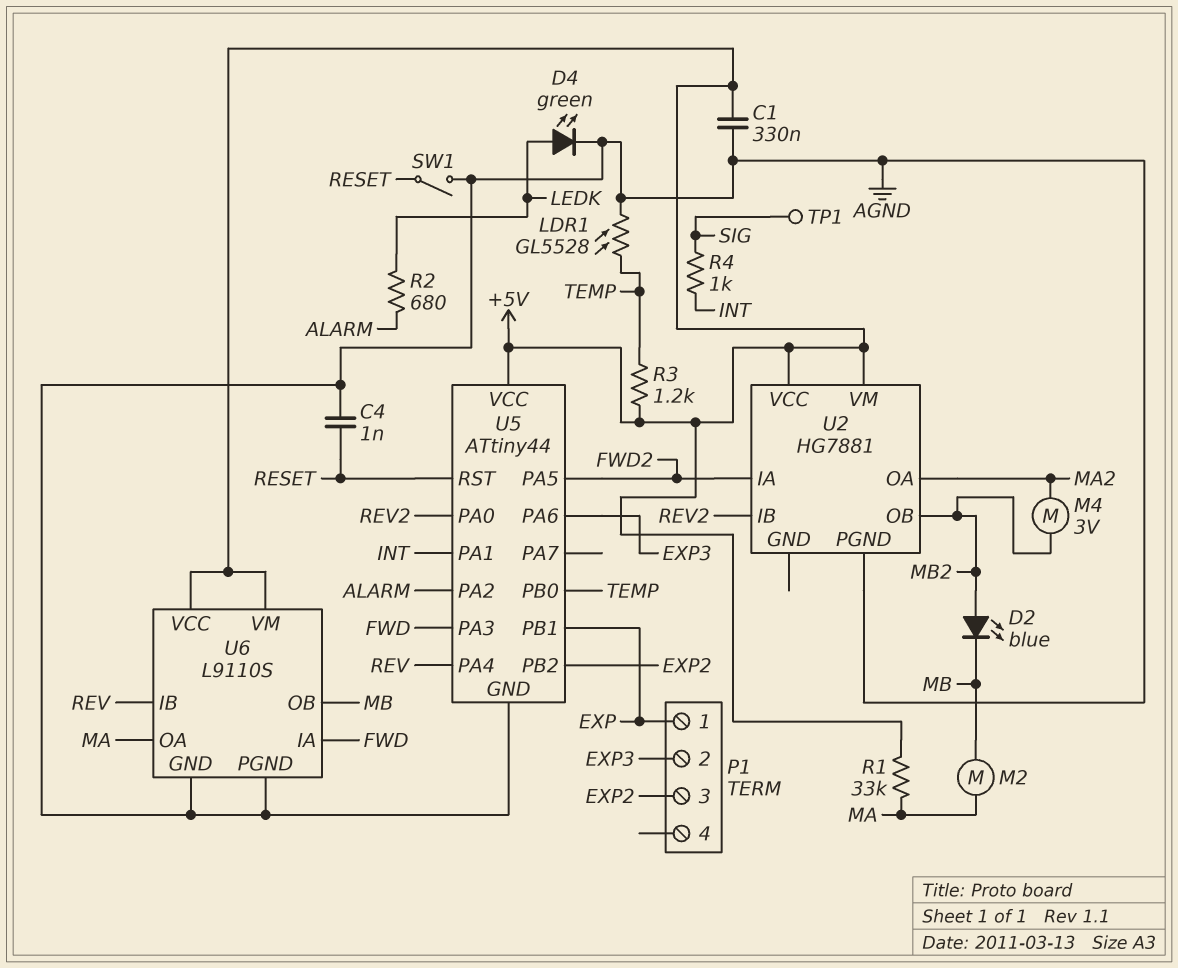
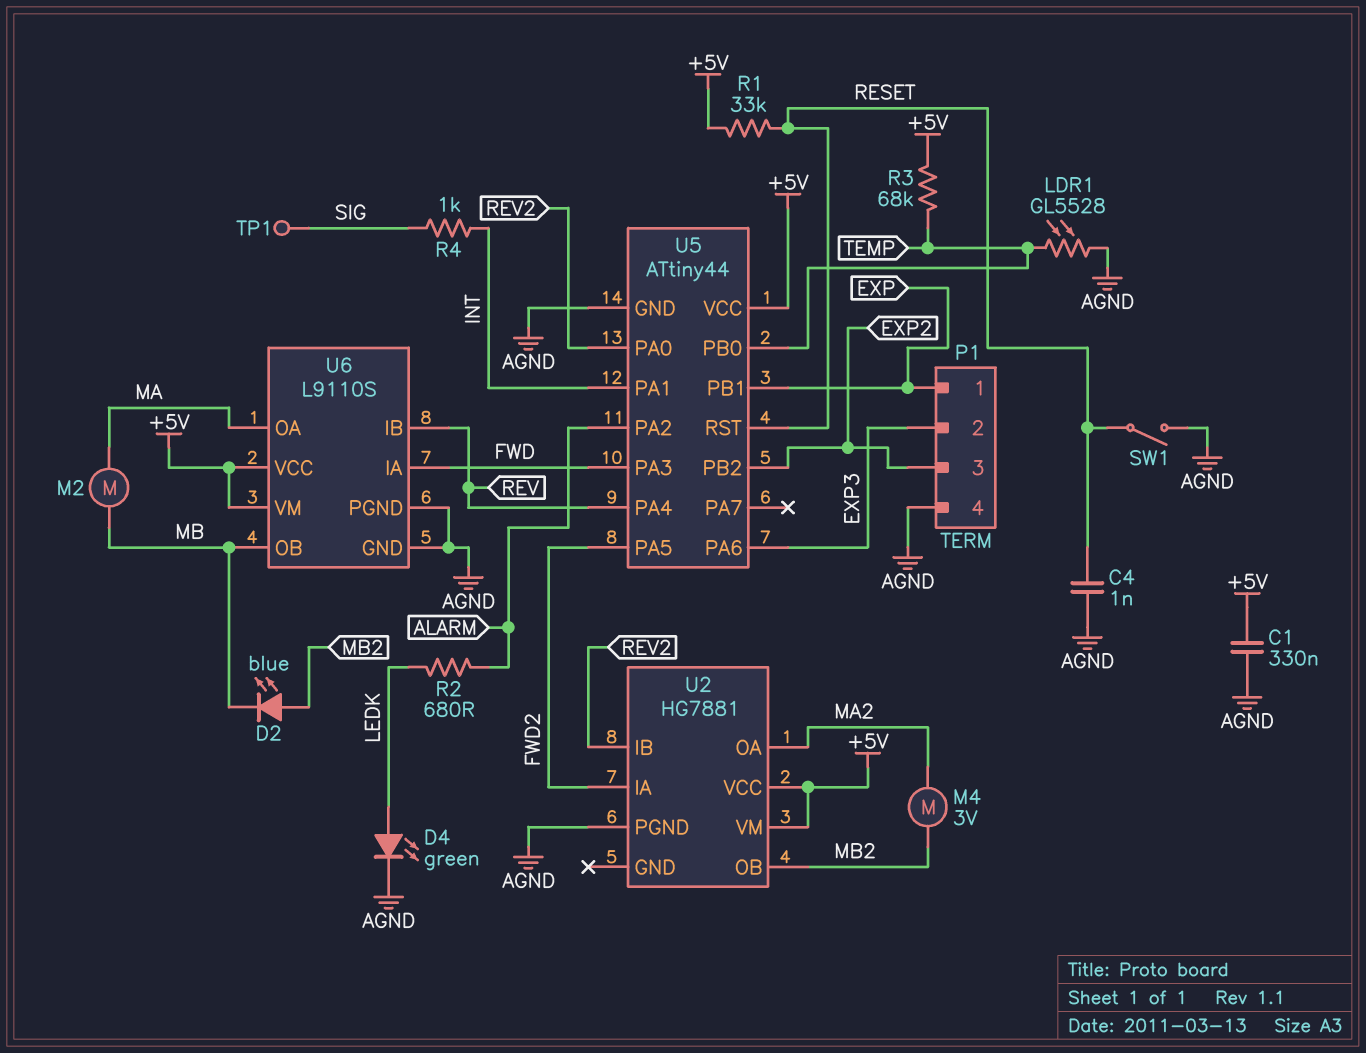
P1 pin 4: none -> AGND
R1: 33k (+5V, MA) -> 33k (+5V, RESET)
R3: 1.2k (+5V, TEMP) -> 68k (+5V, TEMP)

